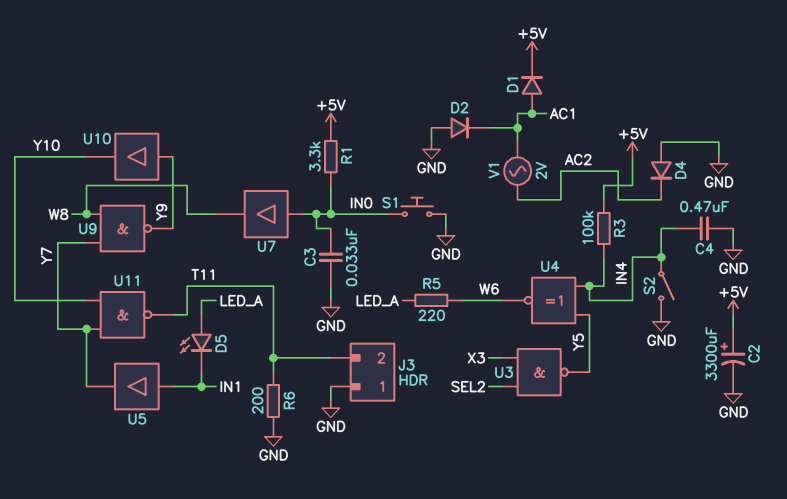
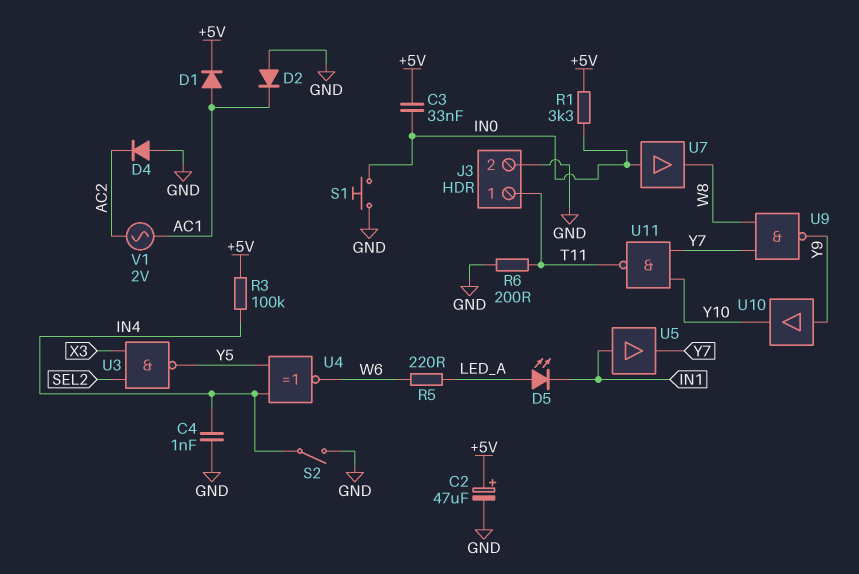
C2: 3300uF (plus +5V, minus GND) -> 47uF (plus +5V, minus GND)
C3: 33nF (GND, IN0) -> 33nF (+5V, IN0)
C4: 470nF (GND, IN4) -> 1nF (GND, IN4)
J3 pin 1: GND -> T11
J3 pin 2: T11 -> GND

